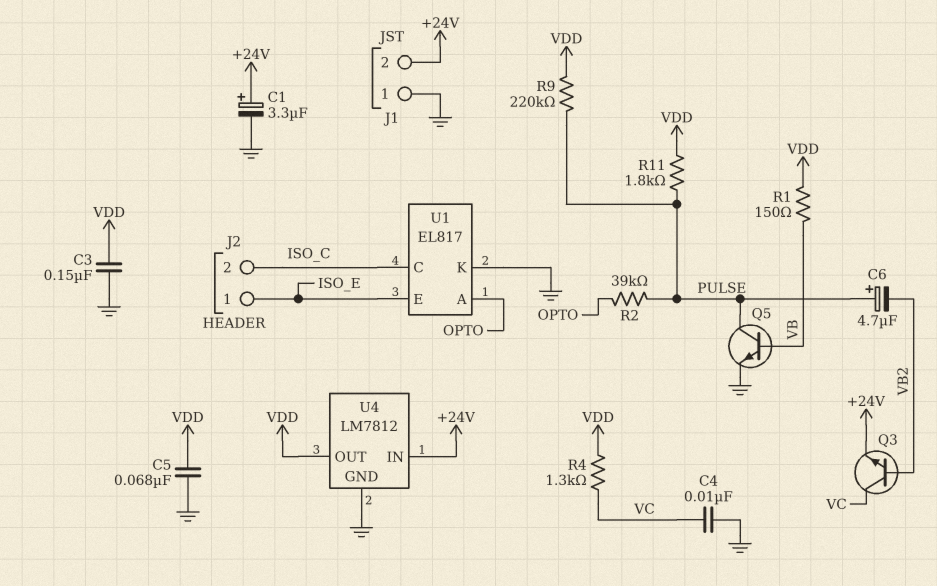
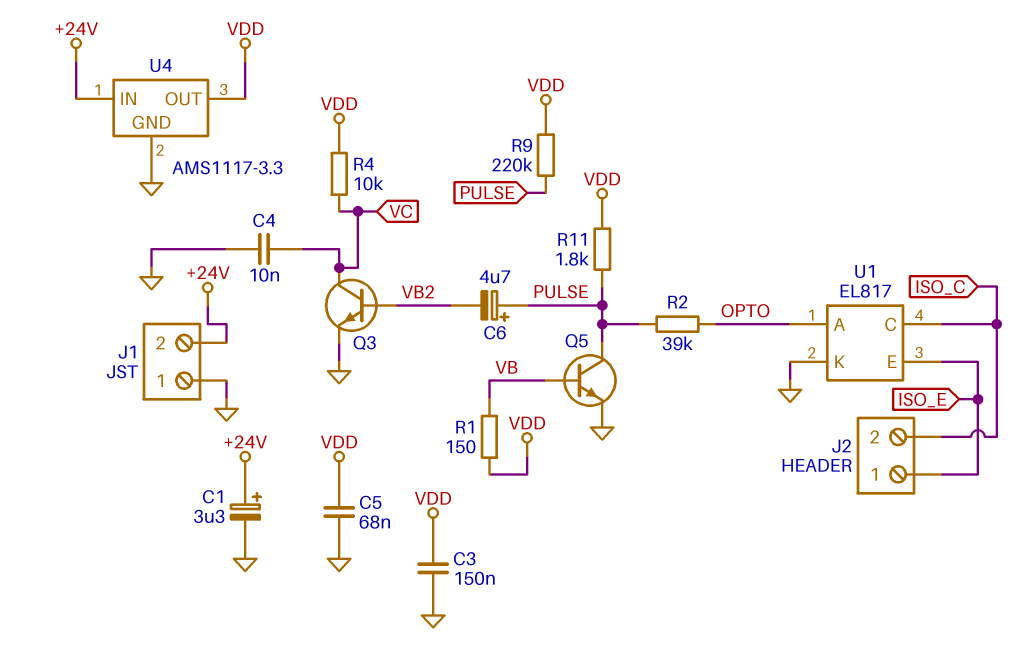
Q3: NPN (B VB2, C VC, E +24V) -> NPN (B VB2, C VC, E GND)
R4: 1.3k (VC, VDD) -> 10k (VC, VDD)
U4: LM7812 -> AMS1117-3.3

